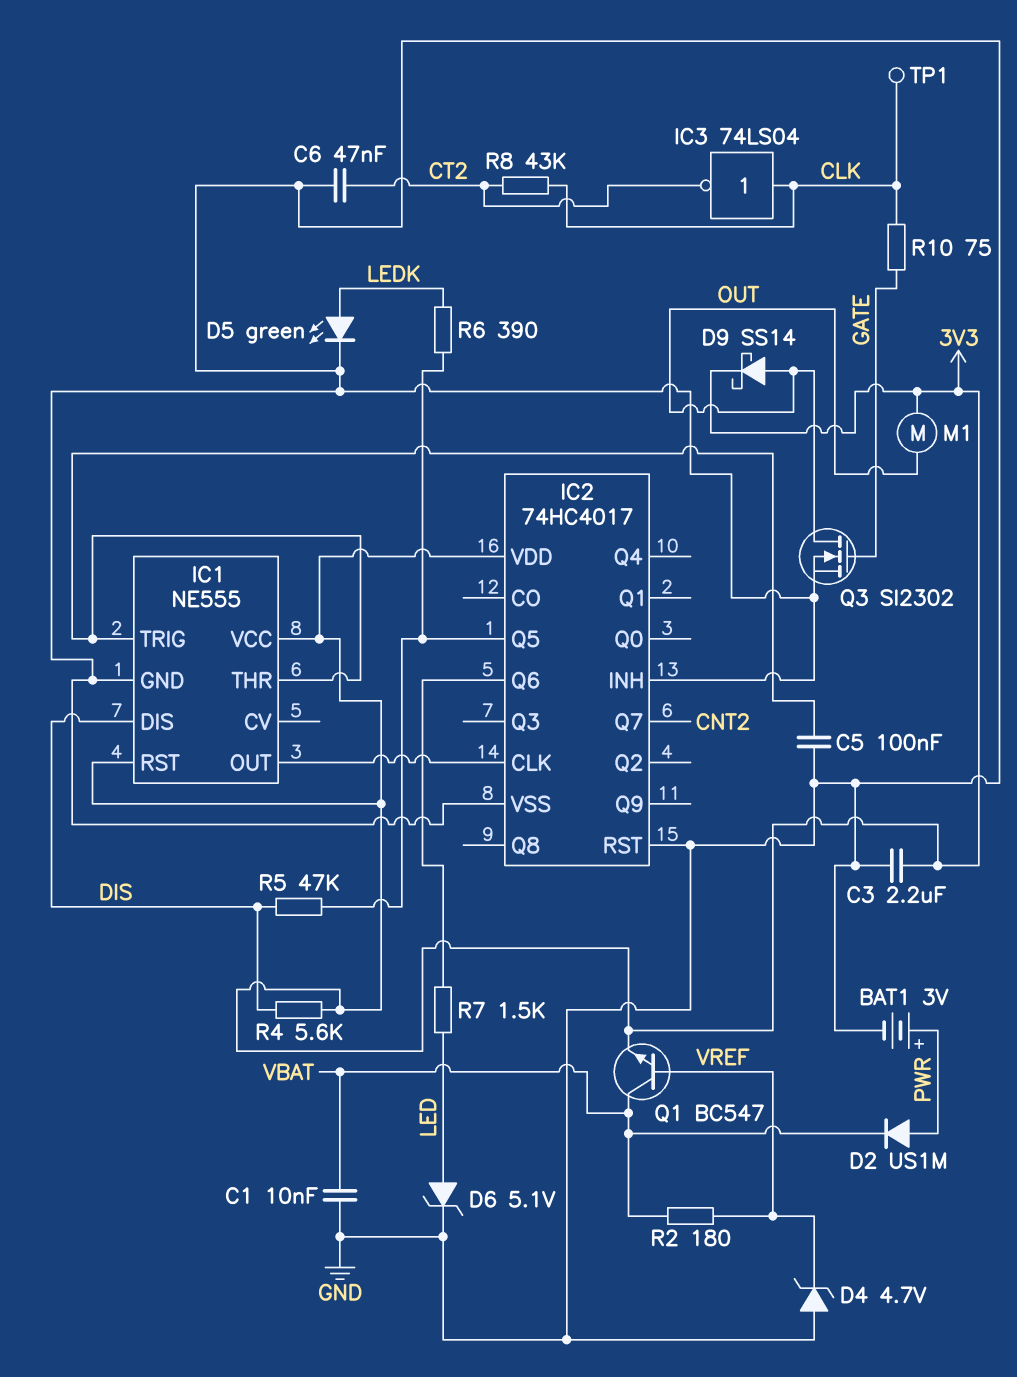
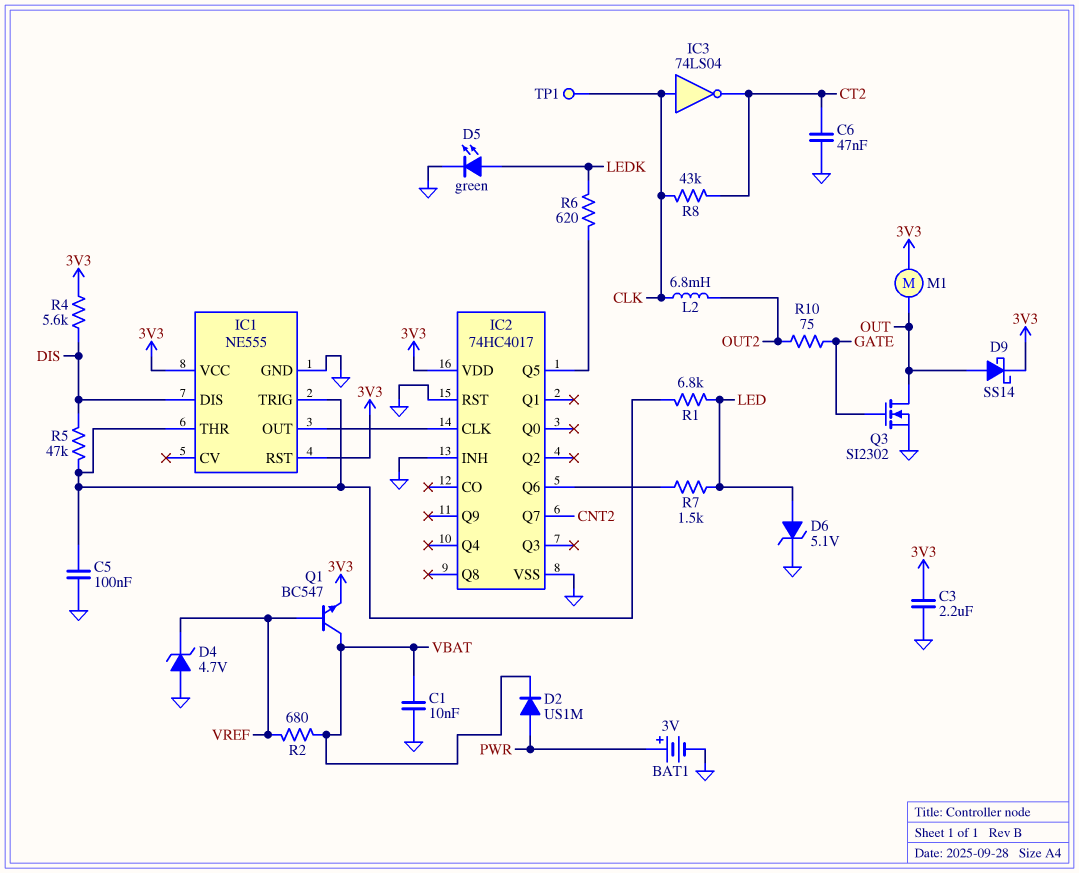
L2: none -> 6.8mH (CLK, OUT2)
R1: none -> 6.8k (IC1/THR, LED)
R2: 180 (VBAT, VREF) -> 680 (VBAT, VREF)
R5: 47k (DIS, IC2/Q5) -> 47k (DIS, IC1/THR)
R6: 390 (IC2/Q5, LEDK) -> 620 (IC2/Q5, LEDK)
R10: 75 (CLK, GATE) -> 75 (GATE, OUT2)

